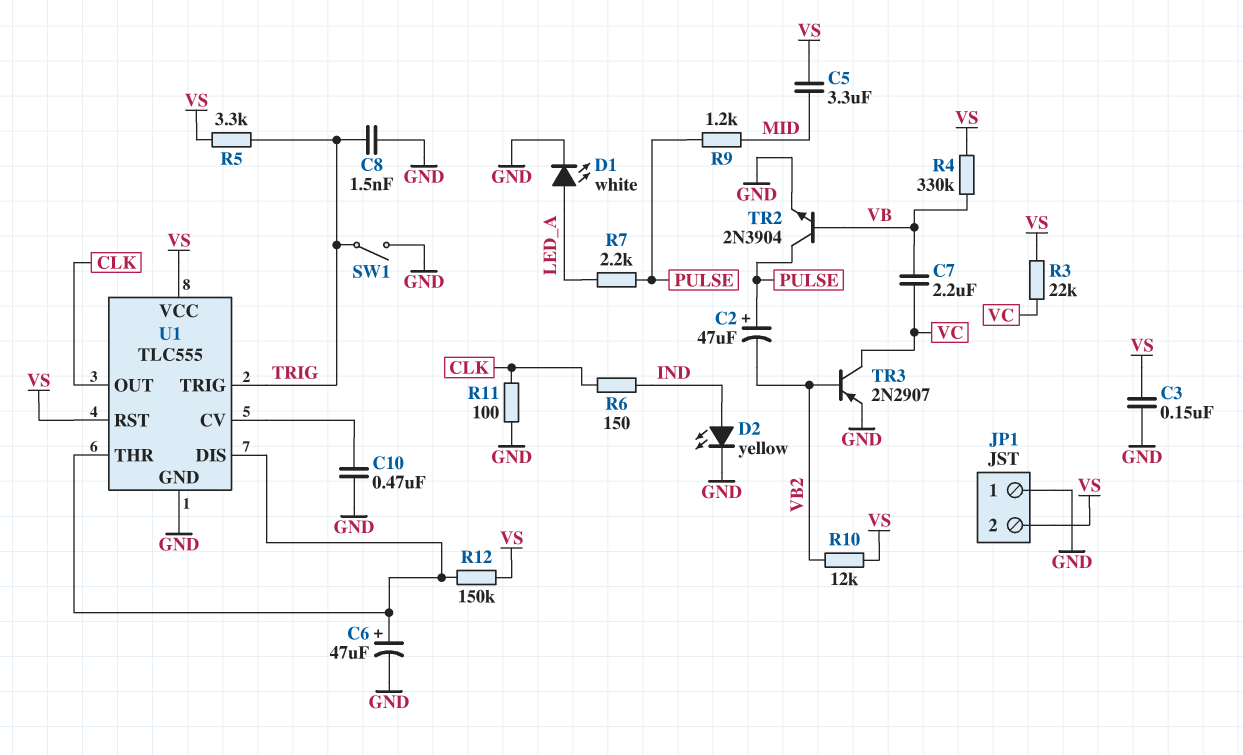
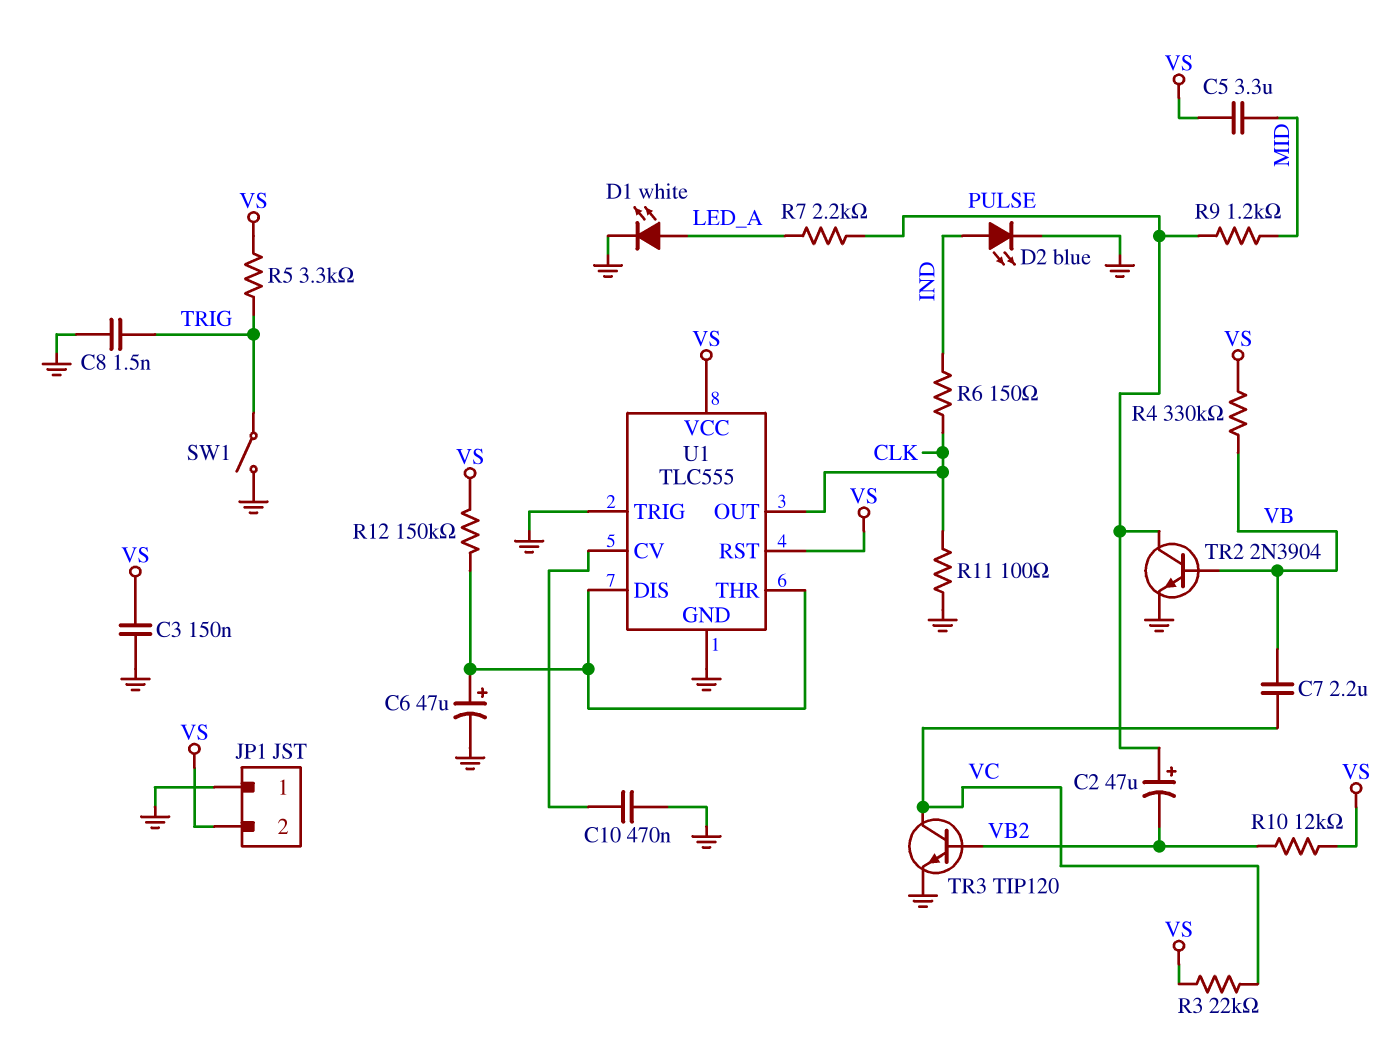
D2: LED yellow (A IND, K GND) -> LED blue (A IND, K GND)
TR3: PNP 2N2907 (B VB2, C VC, E GND) -> NPN TIP120 (B VB2, C VC, E GND)
U1 pin TRIG: TRIG -> GND

